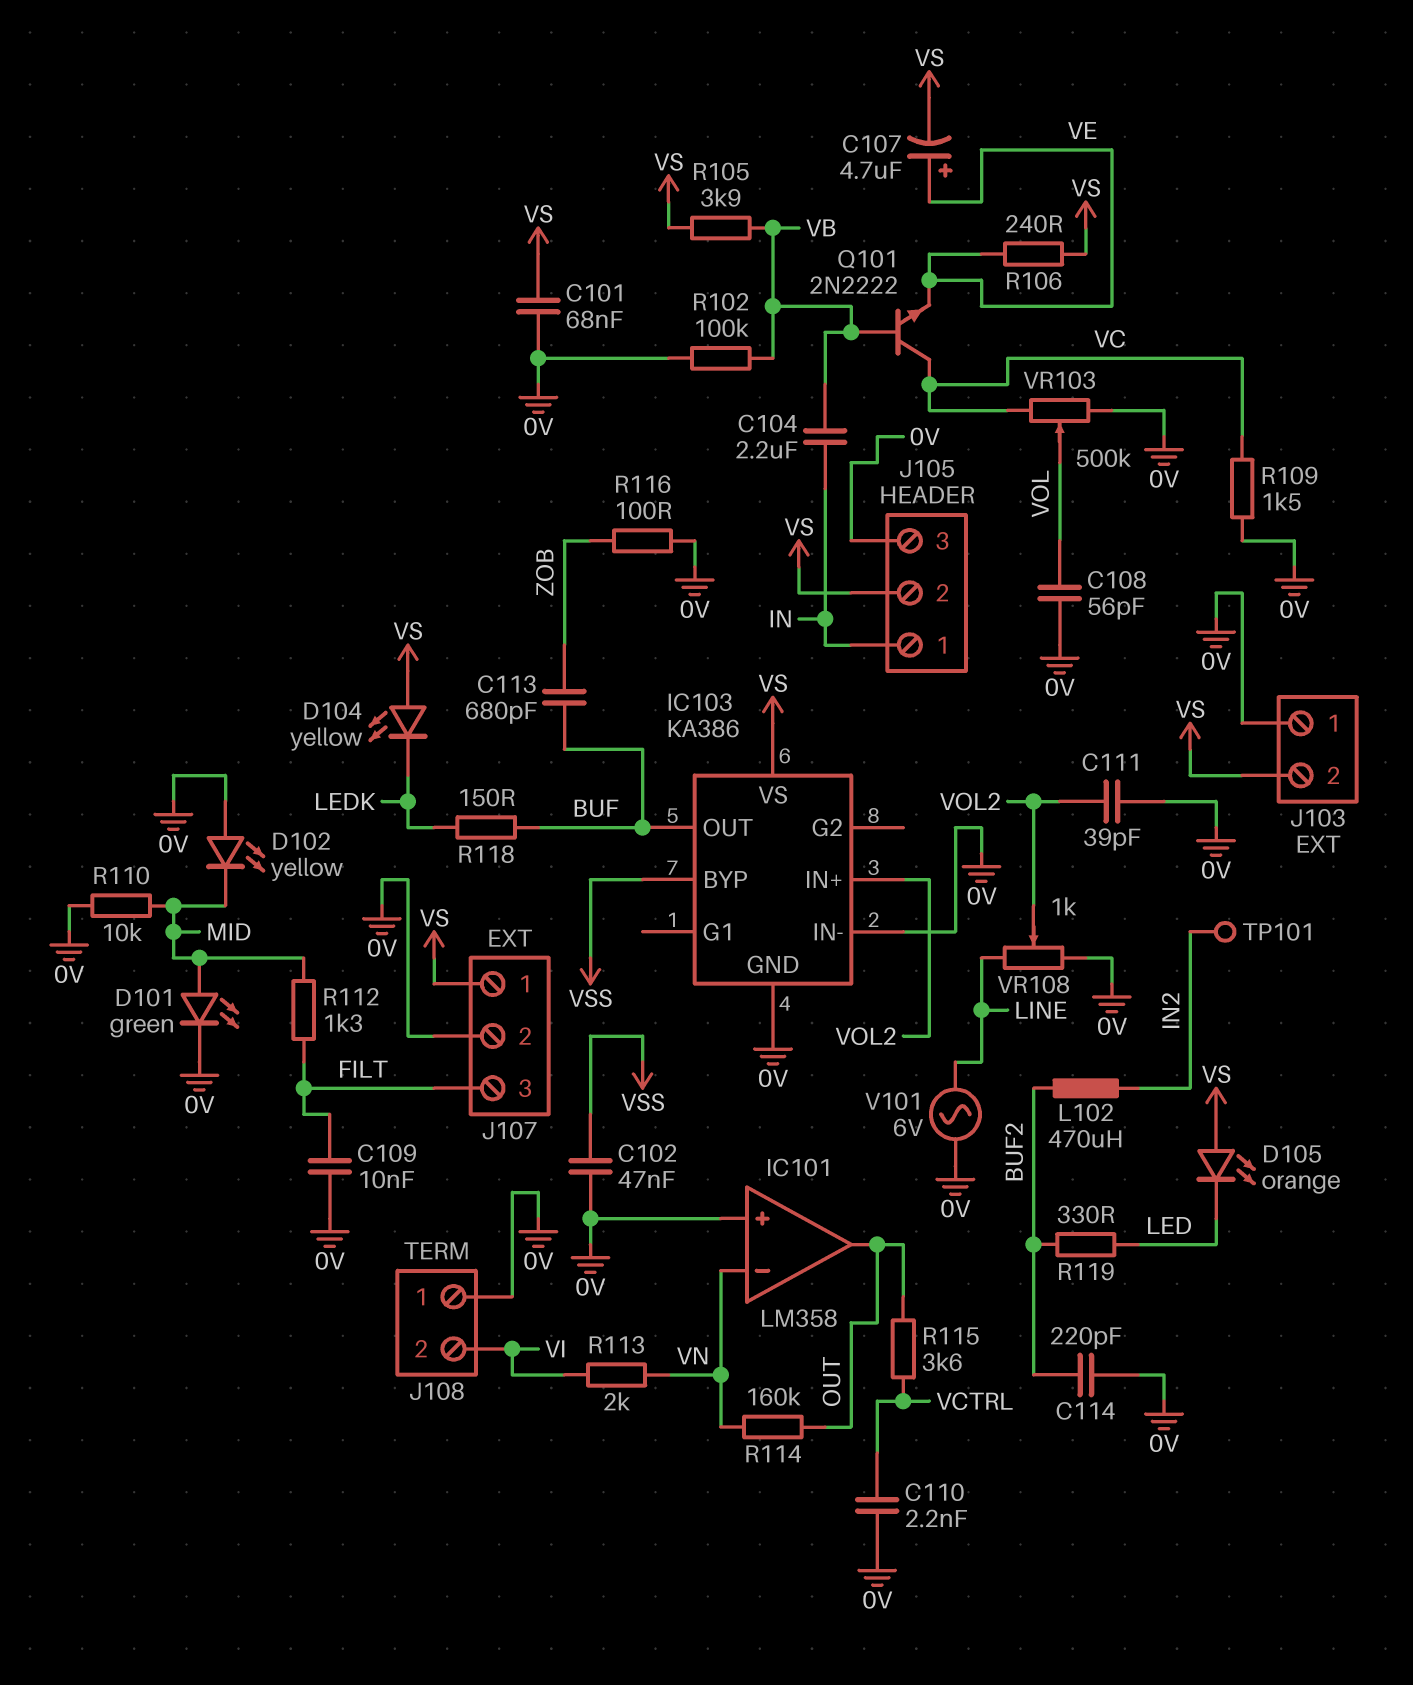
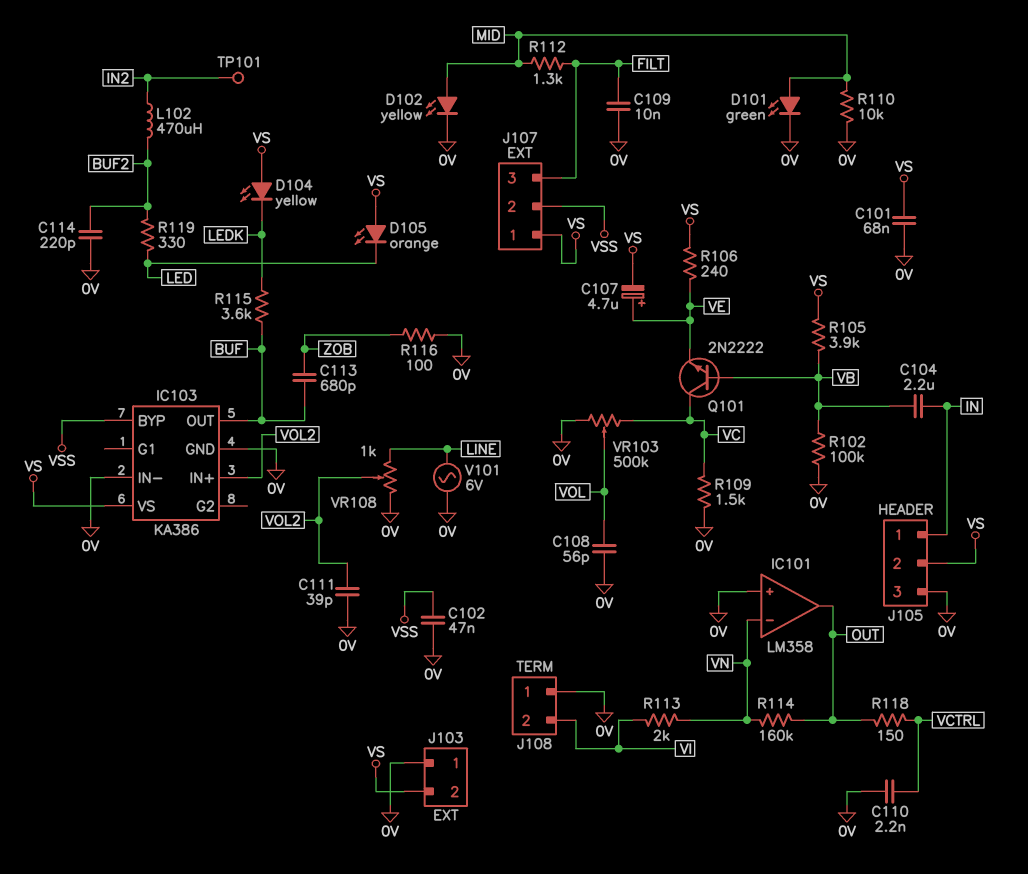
D102: LED yellow (A 0V, K MID) -> LED yellow (A MID, K 0V)
J107 pin 2: 0V -> VSS
R115: 3.6k (OUT, VCTRL) -> 3.6k (BUF, LEDK)
R118: 150 (BUF, LEDK) -> 150 (OUT, VCTRL)

